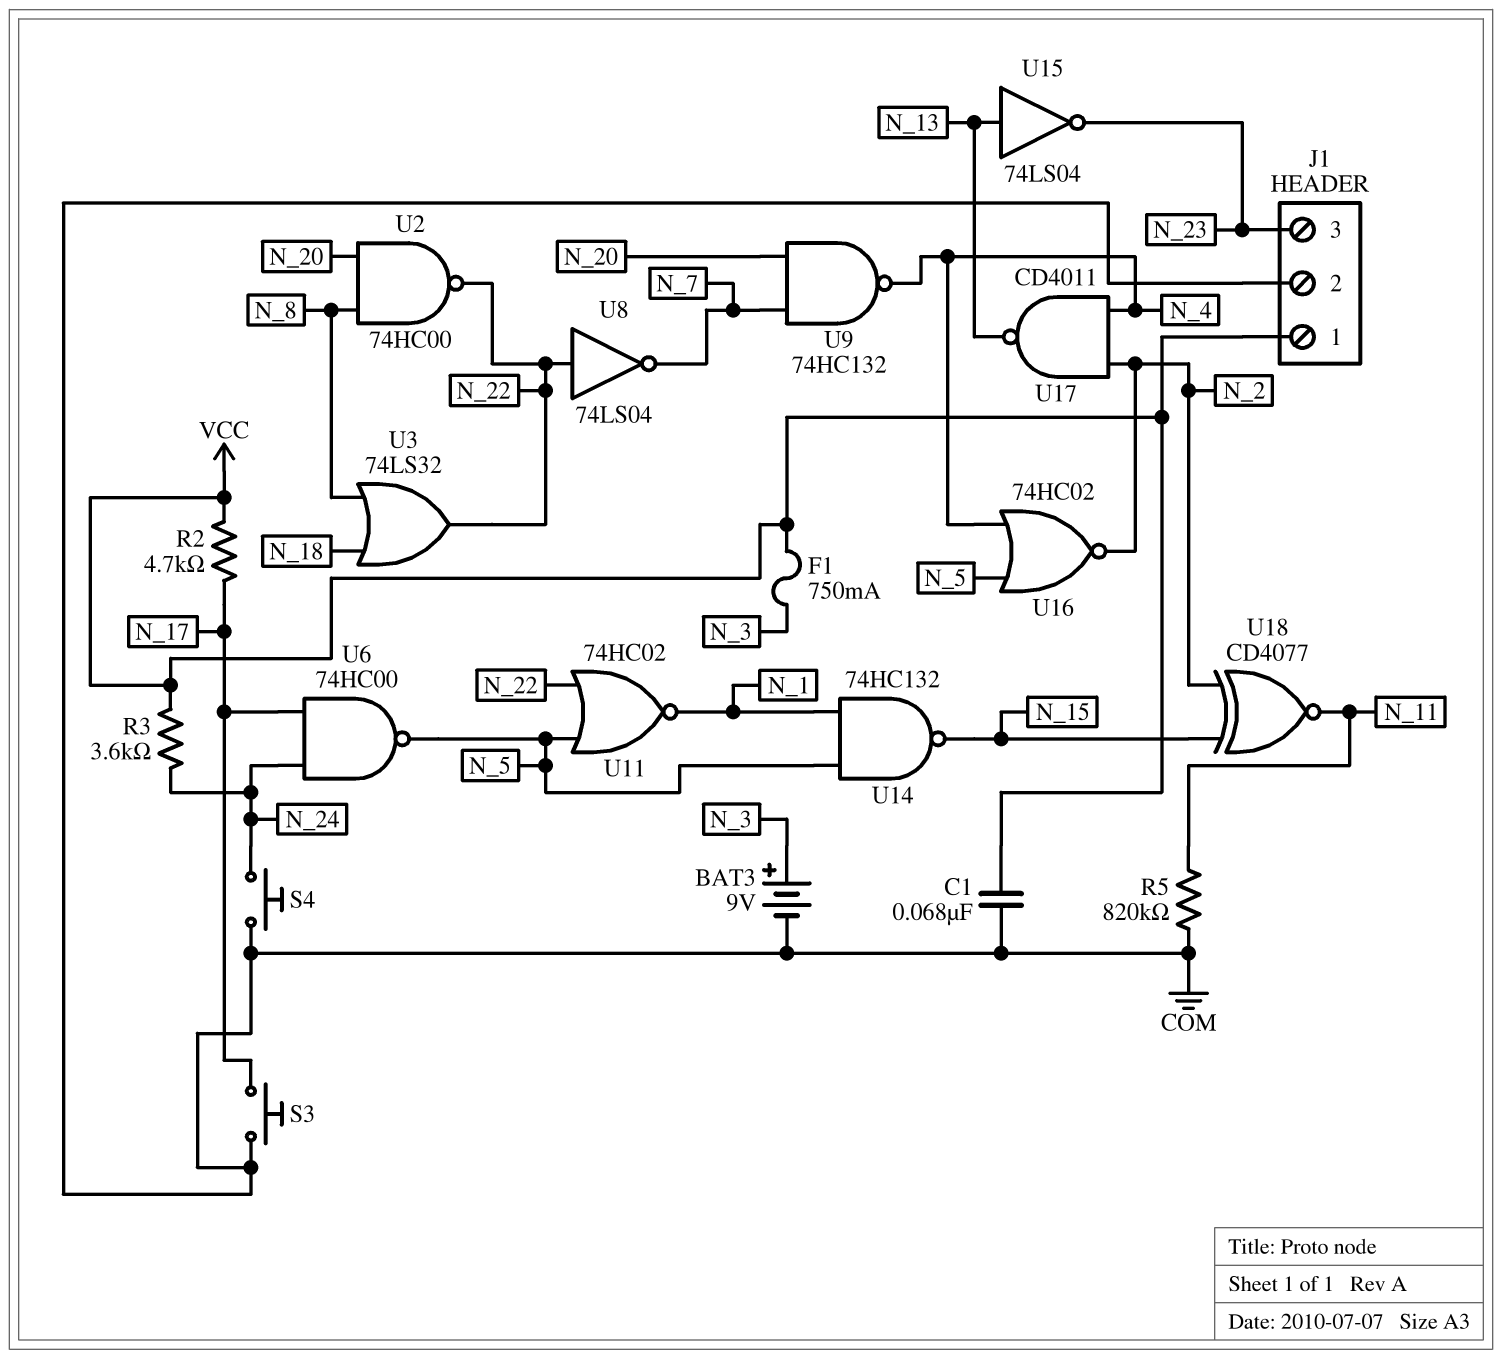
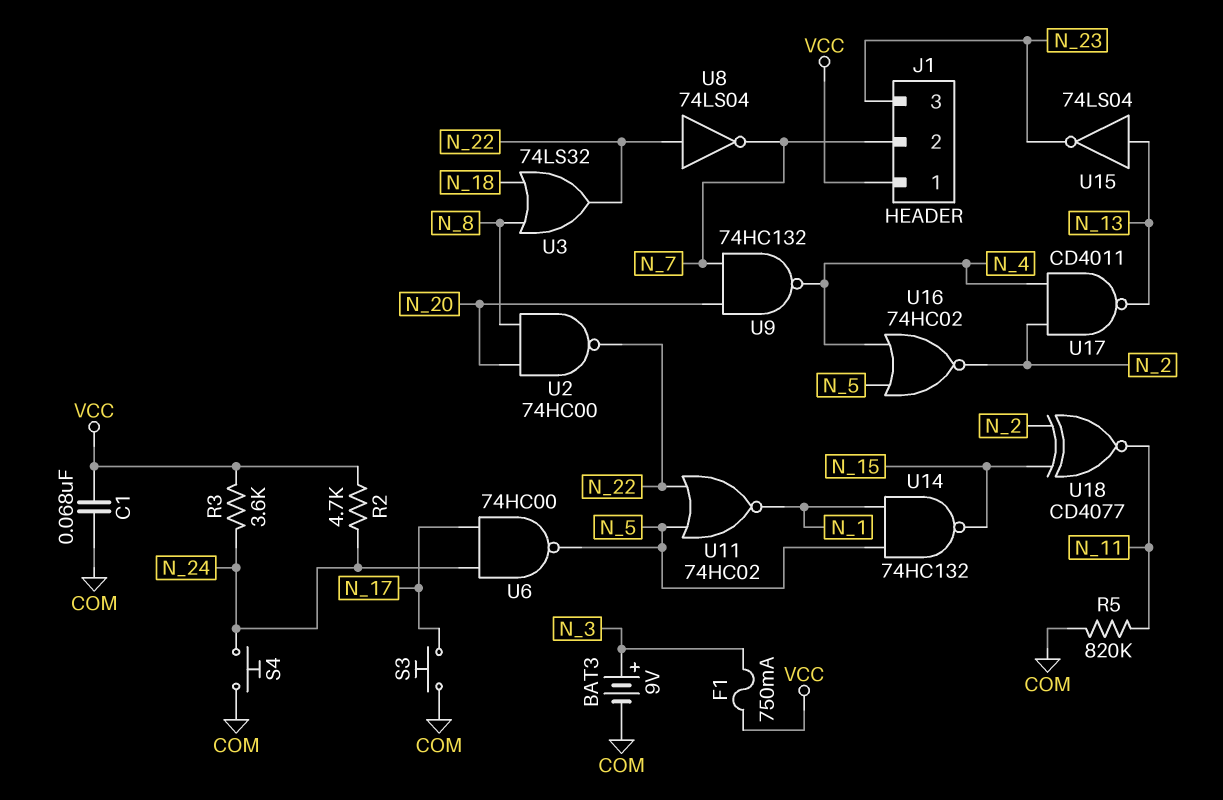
J1 pin 2: COM -> N_7
R2: 4.7k (N_17, VCC) -> 4.7k (N_24, VCC)

